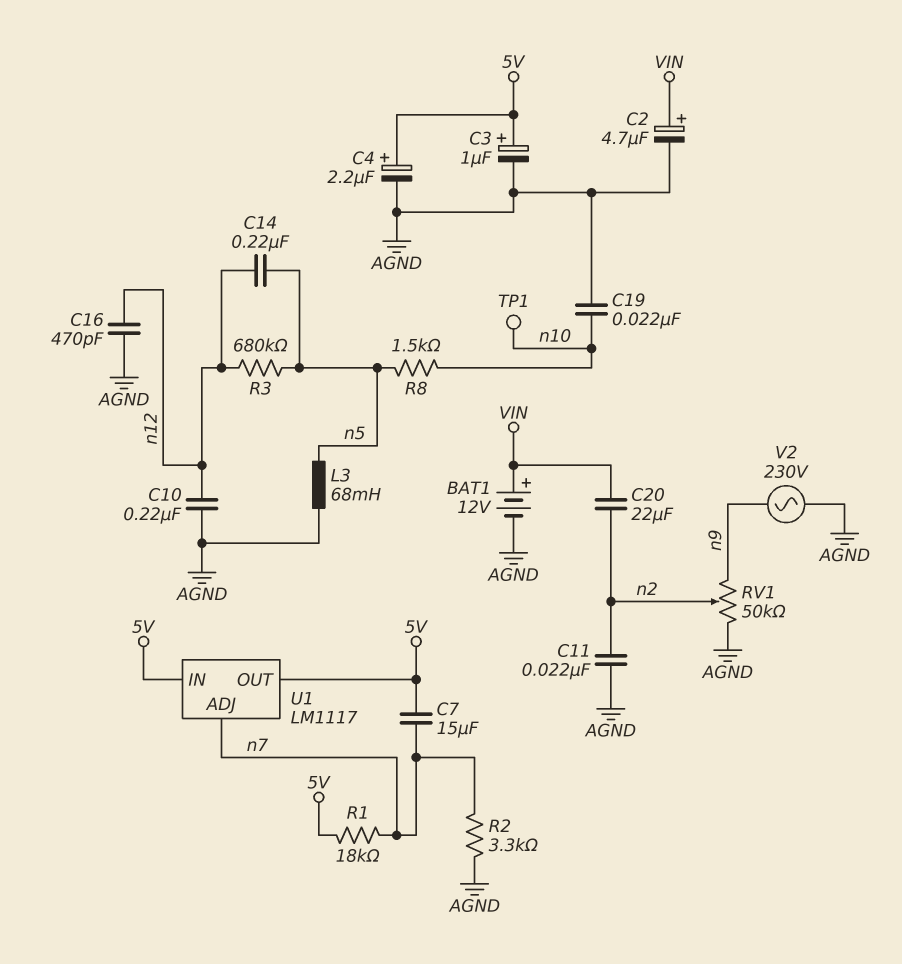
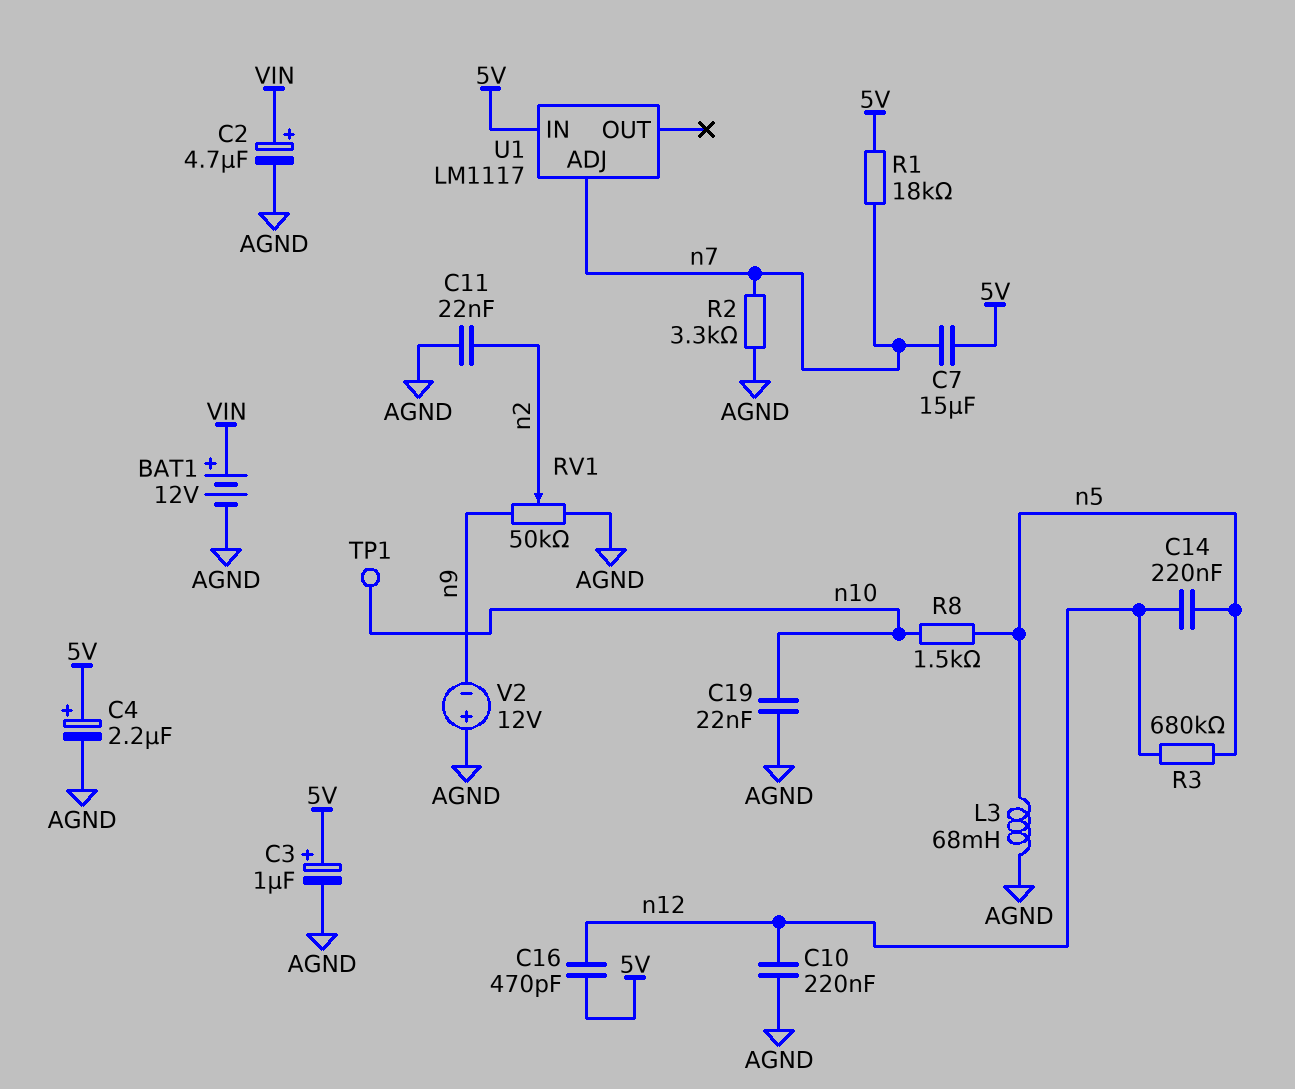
C16: 470pF (AGND, n12) -> 470pF (5V, n12)
C20: 22uF (VIN, n2) -> none
U1 pin OUT: 5V -> none
V2: AC 230V (AGND, n9) -> 12V (plus AGND, minus n9)

